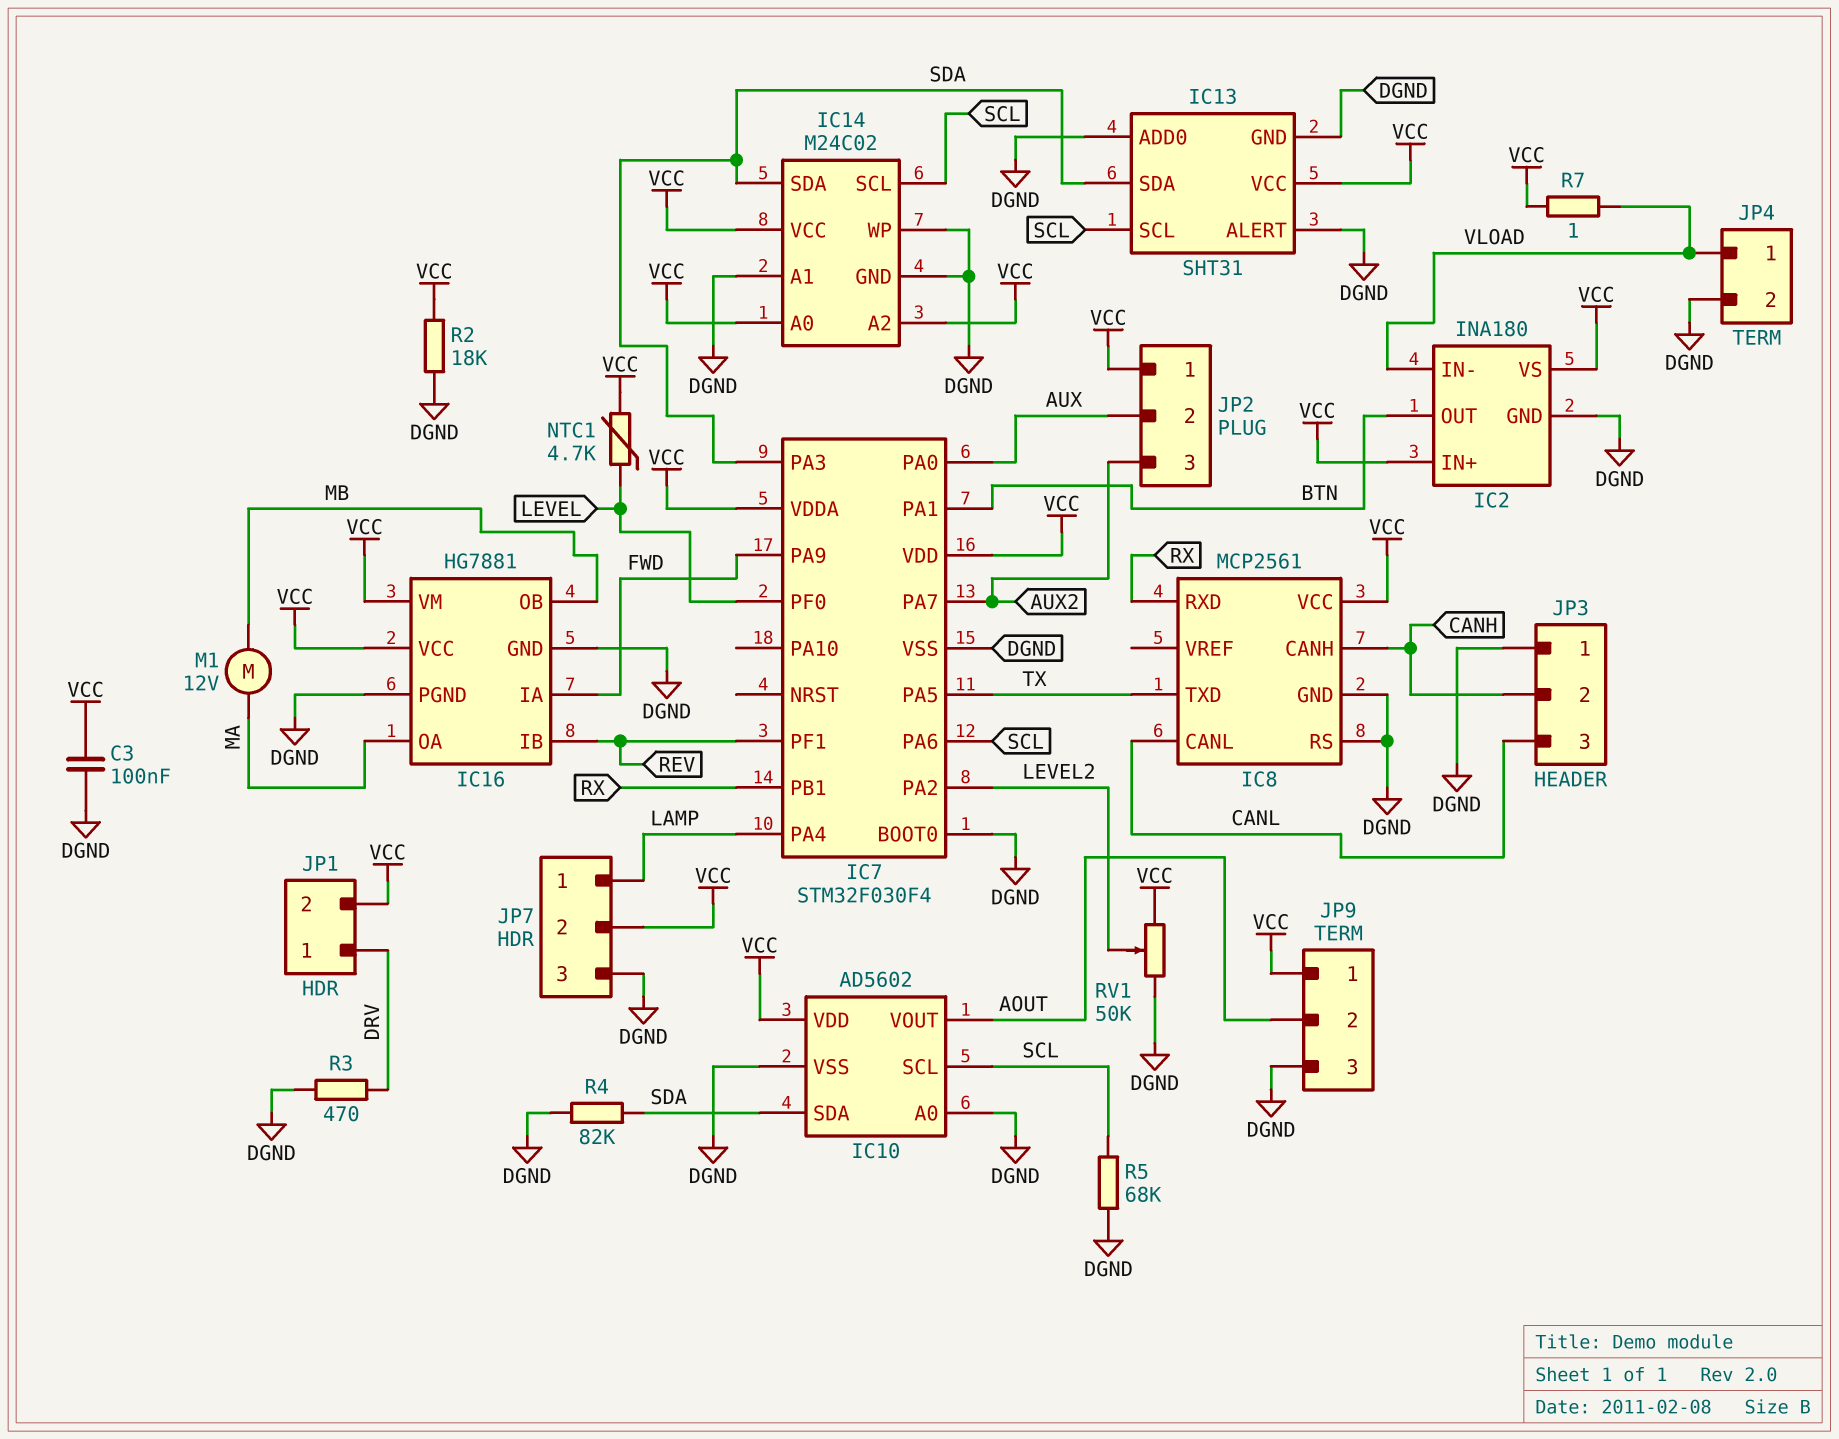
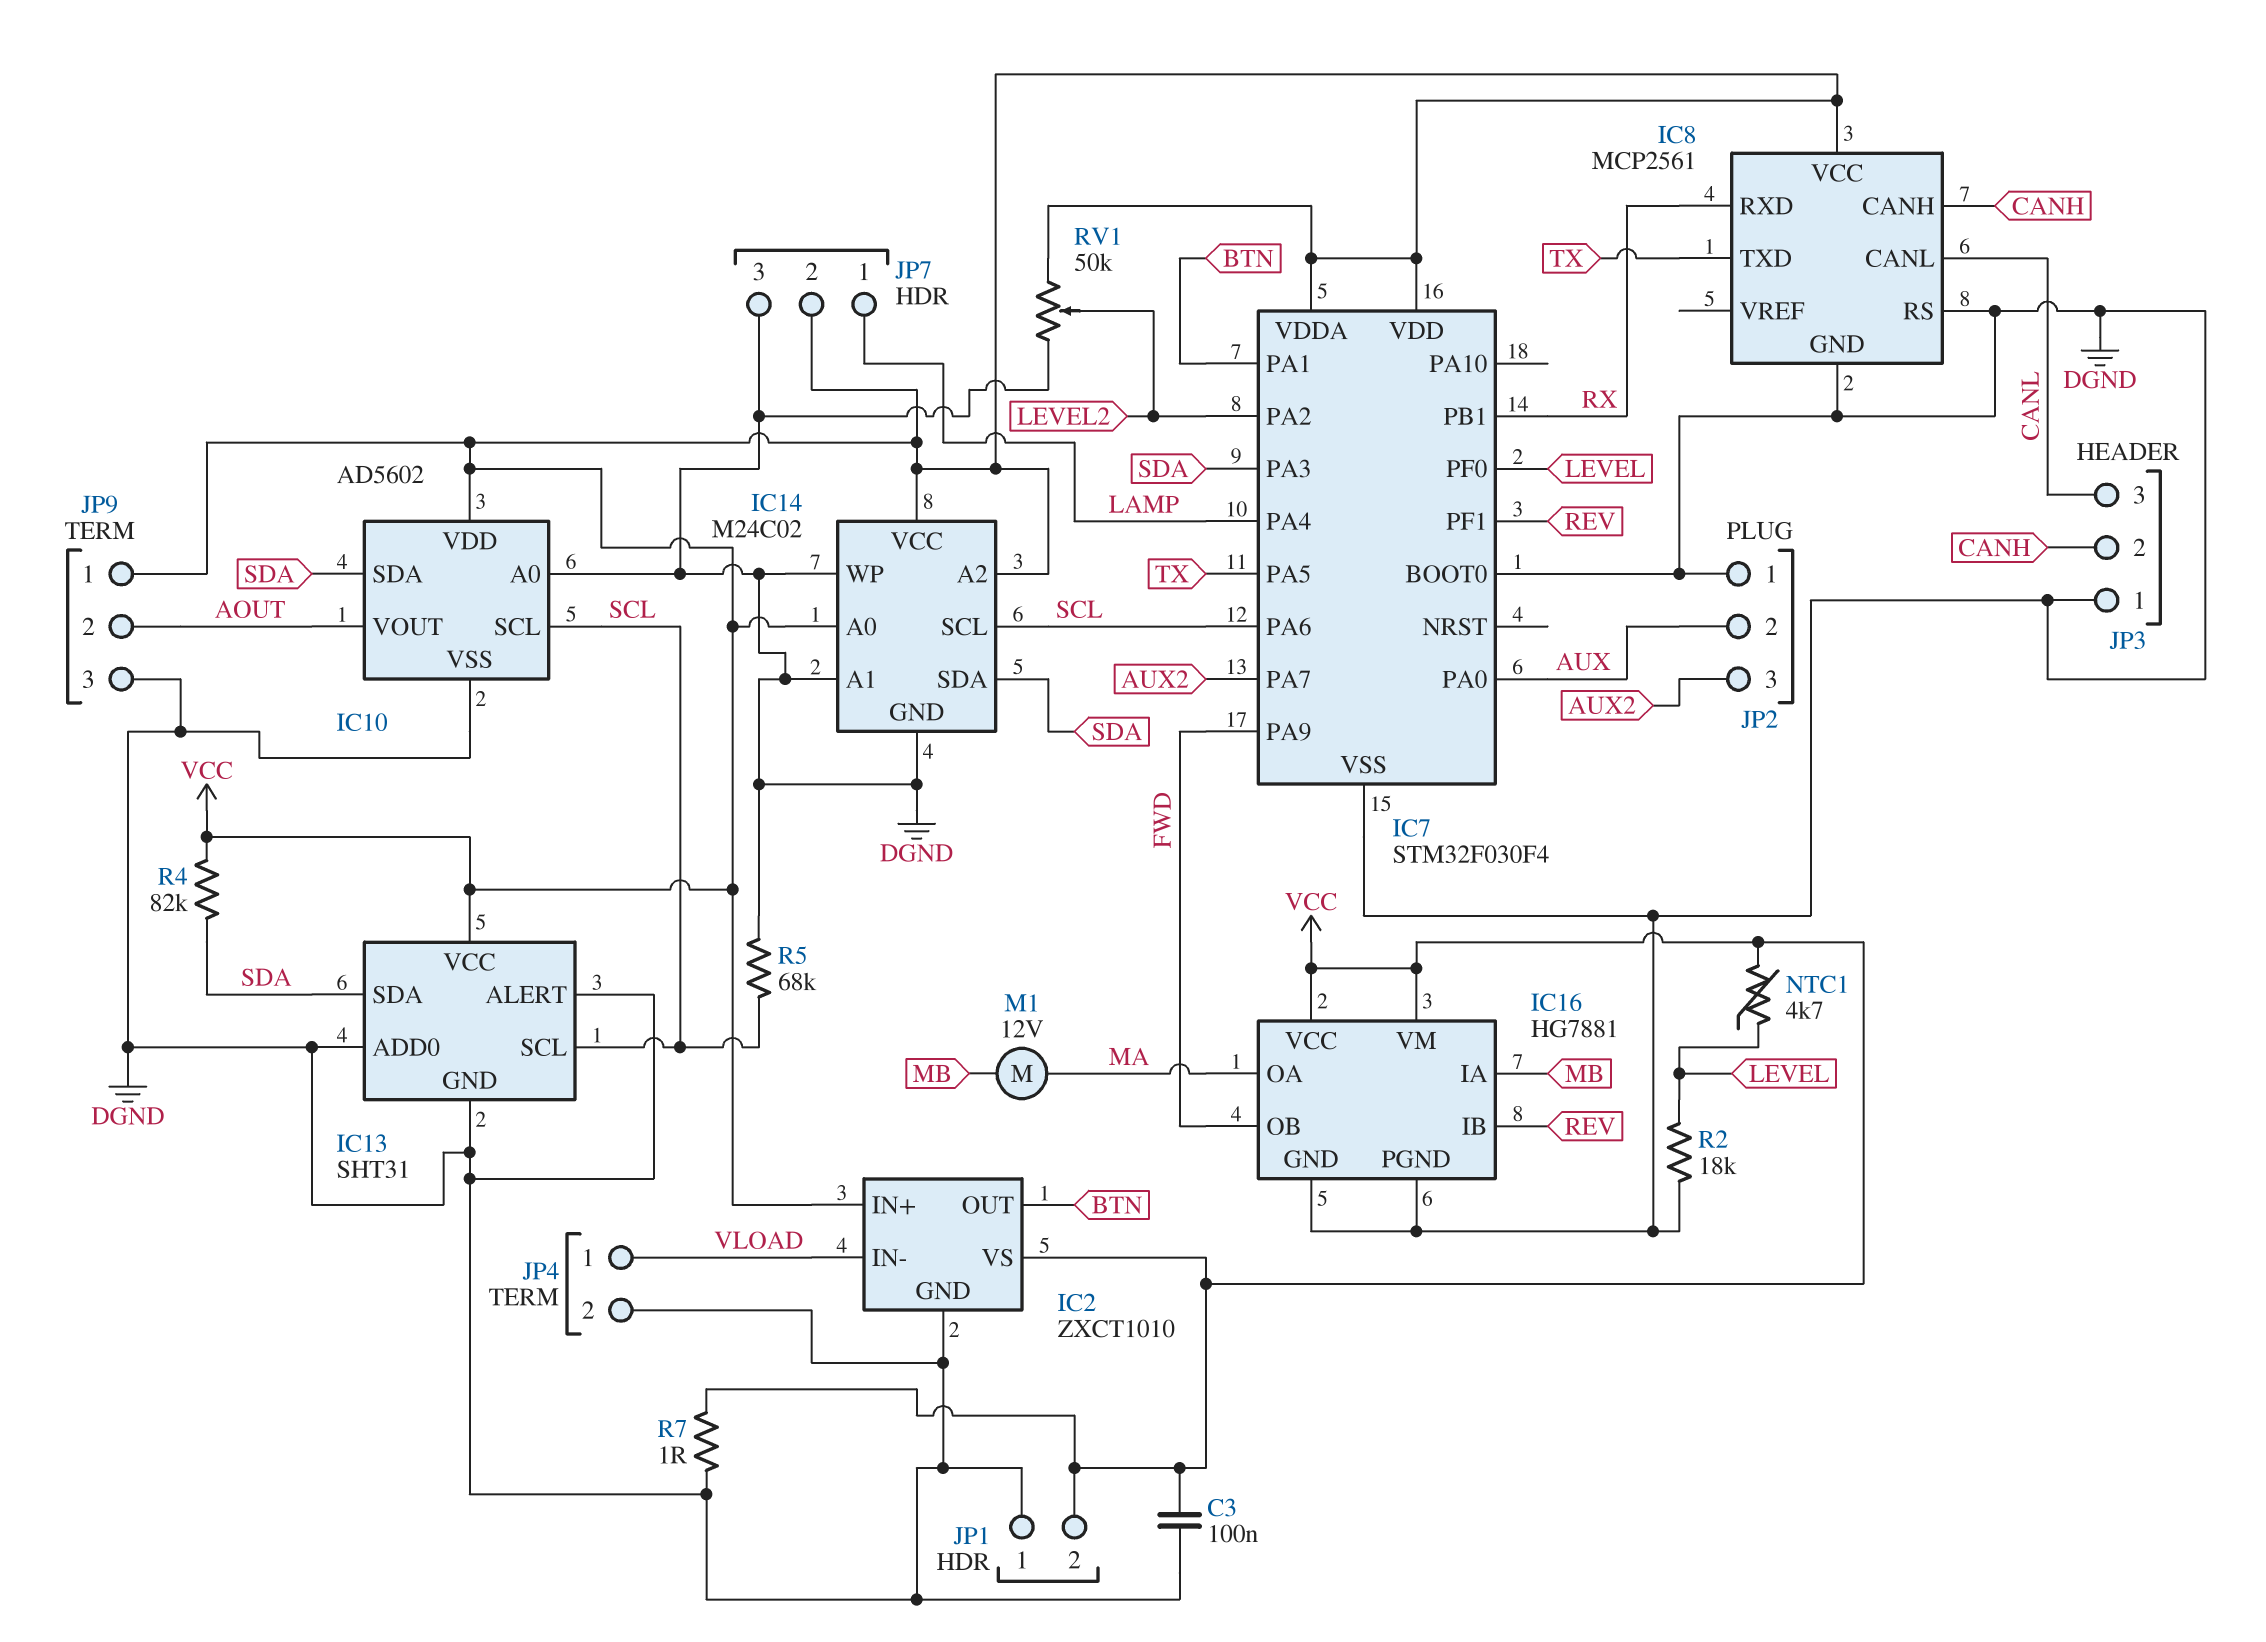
IC2: INA180 -> ZXCT1010
IC16 pin IA: FWD -> MB
IC16 pin OB: MB -> FWD
JP1 pin 1: DRV -> DGND
JP2 pin 1: VCC -> DGND
R2: 18k (DGND, VCC) -> 18k (DGND, LEVEL)
R3: 470 (DGND, DRV) -> none
R4: 82k (DGND, SDA) -> 82k (SDA, VCC)
R7: 1 (VCC, VLOAD) -> 1 (DGND, VCC)

